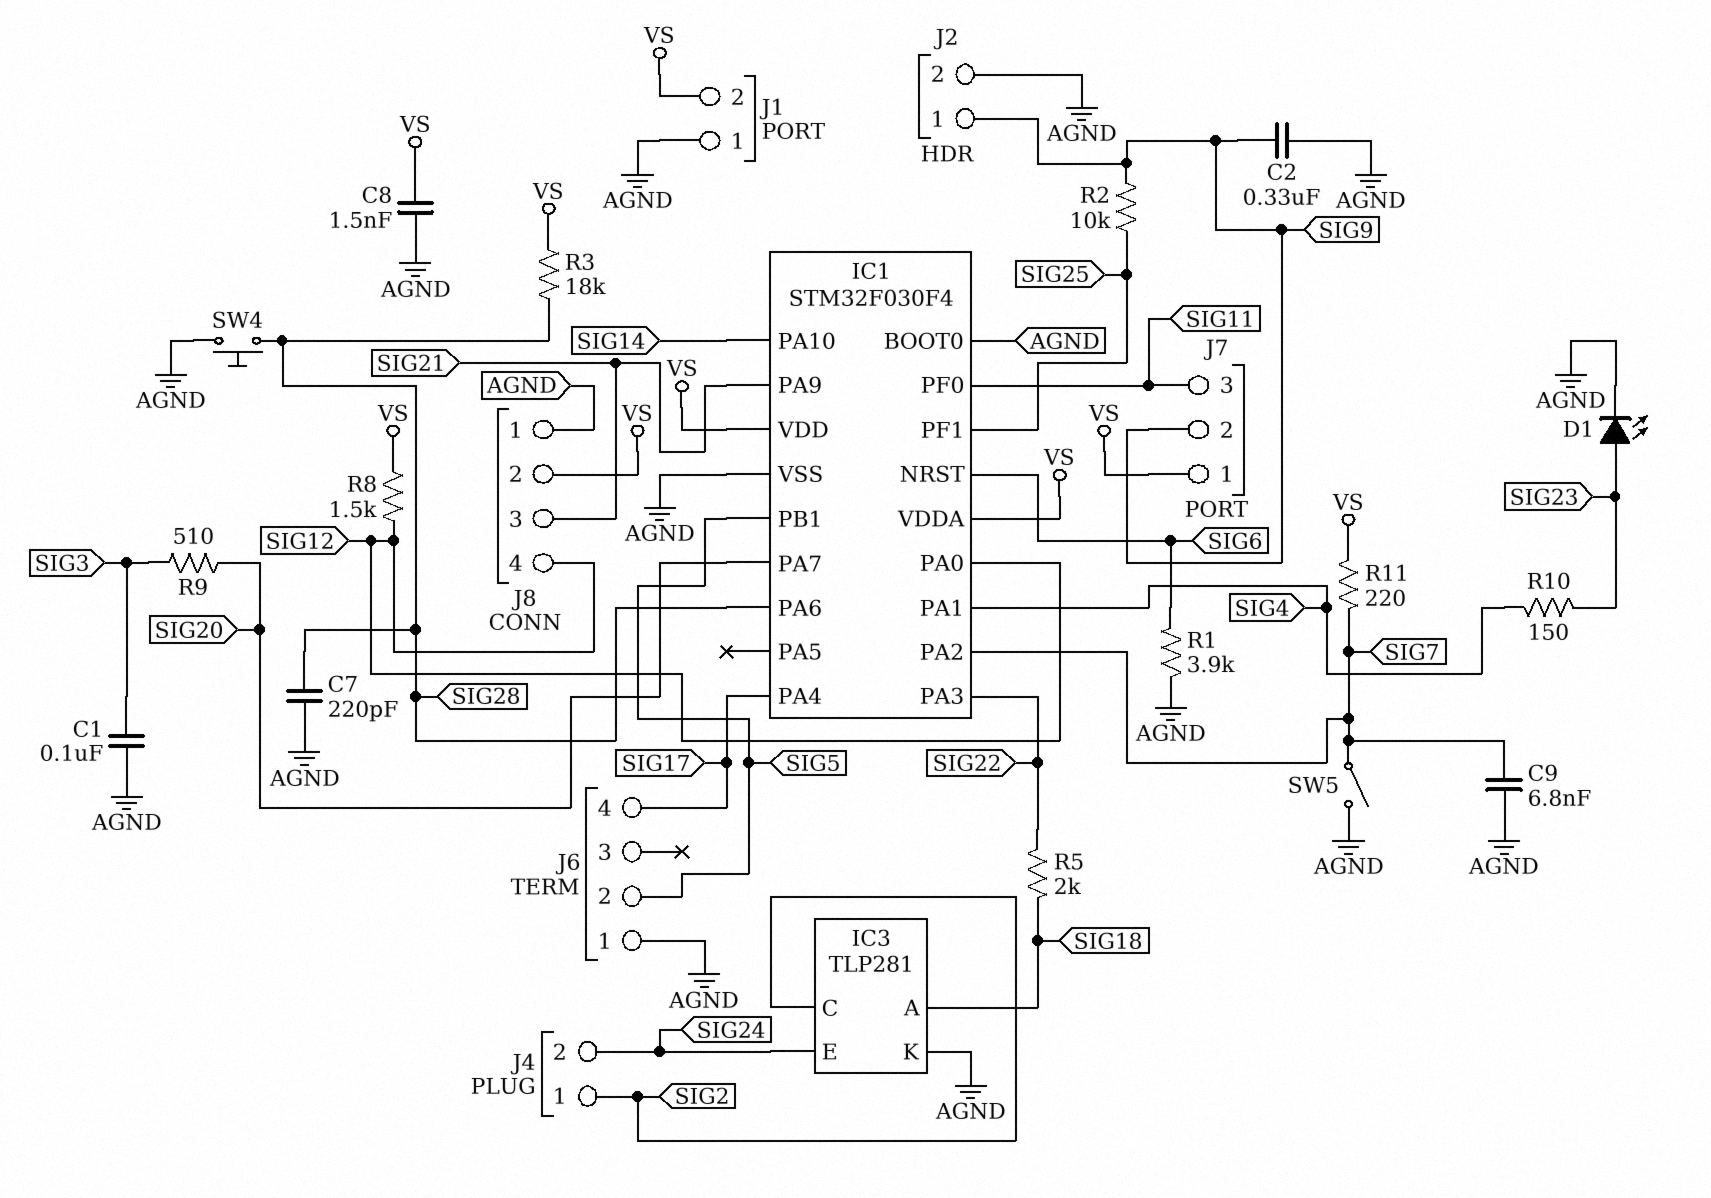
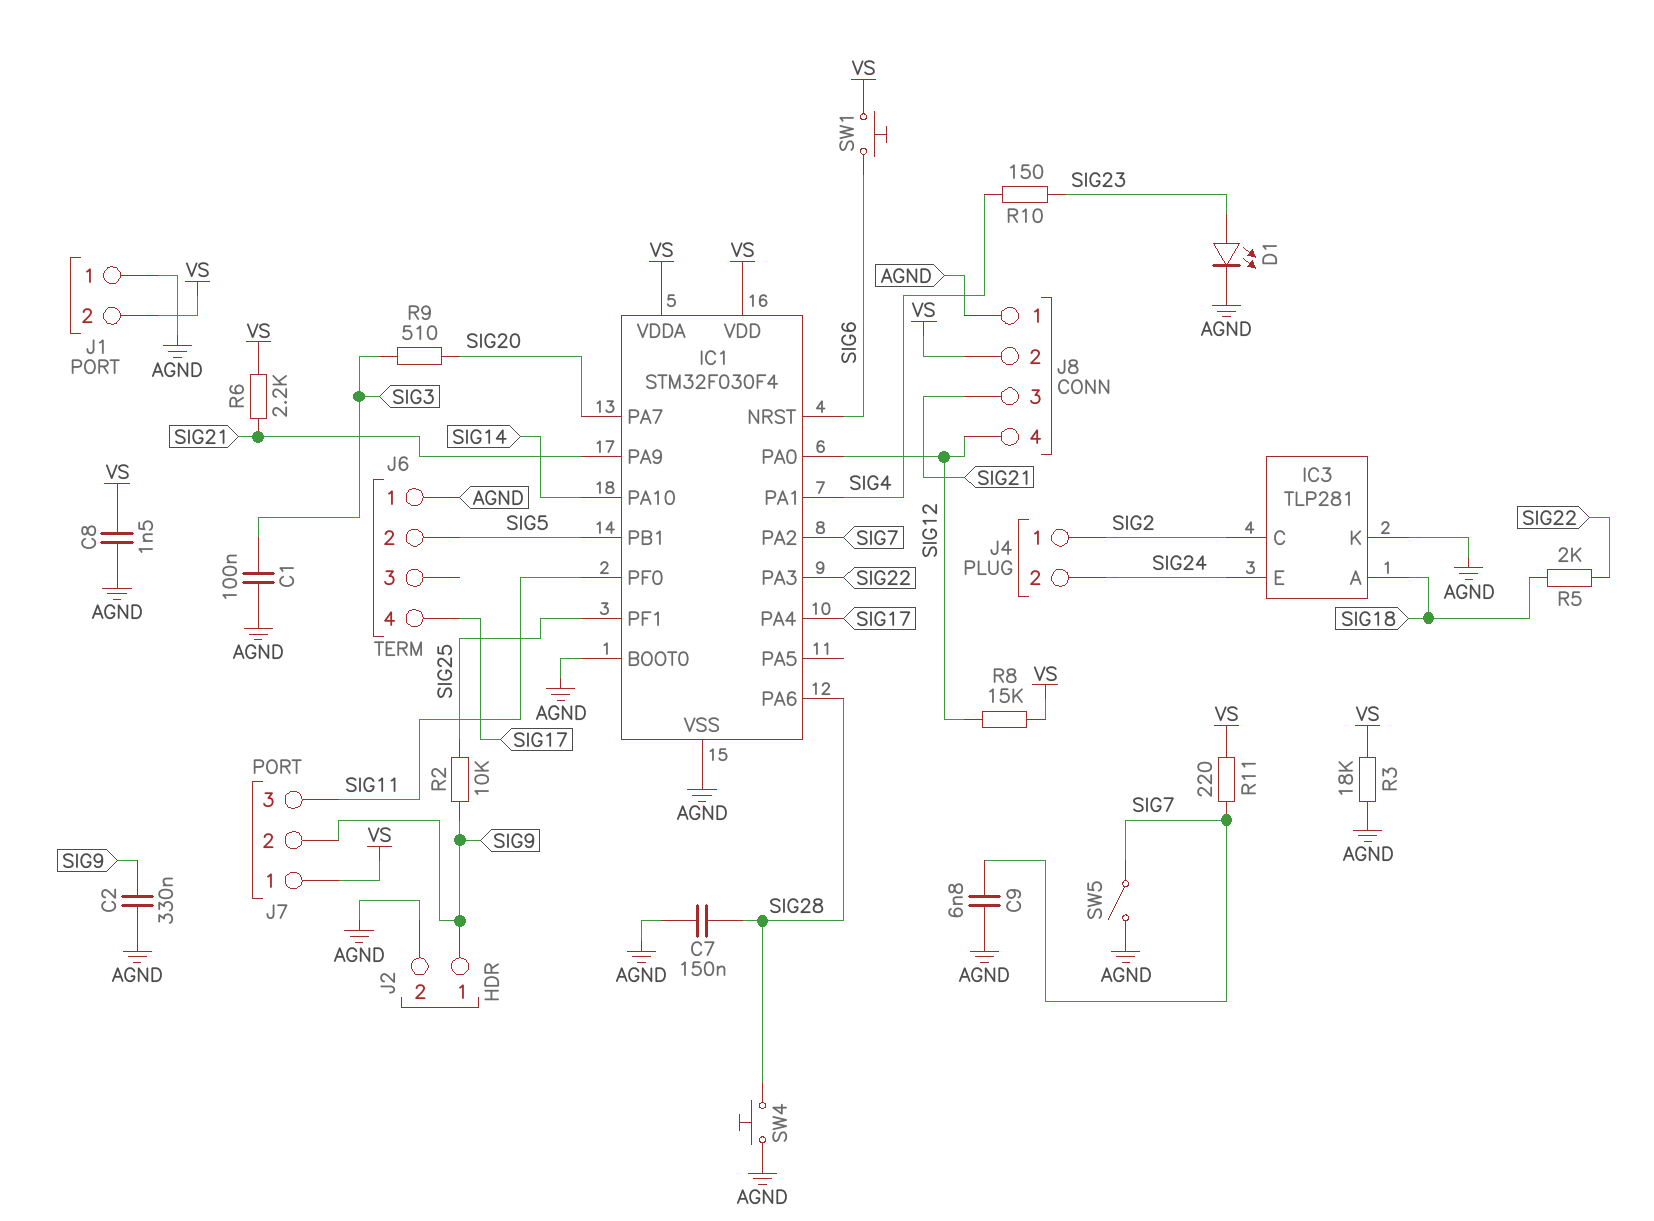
C7: 220pF (AGND, SIG28) -> 150nF (AGND, SIG28)
R1: 3.9k (AGND, SIG6) -> none
R3: 18k (SIG28, VS) -> 18k (AGND, VS)
R6: none -> 2.2k (SIG21, VS)
R8: 1.5k (SIG12, VS) -> 15k (SIG12, VS)
SW1: none -> button (SIG6, VS)

